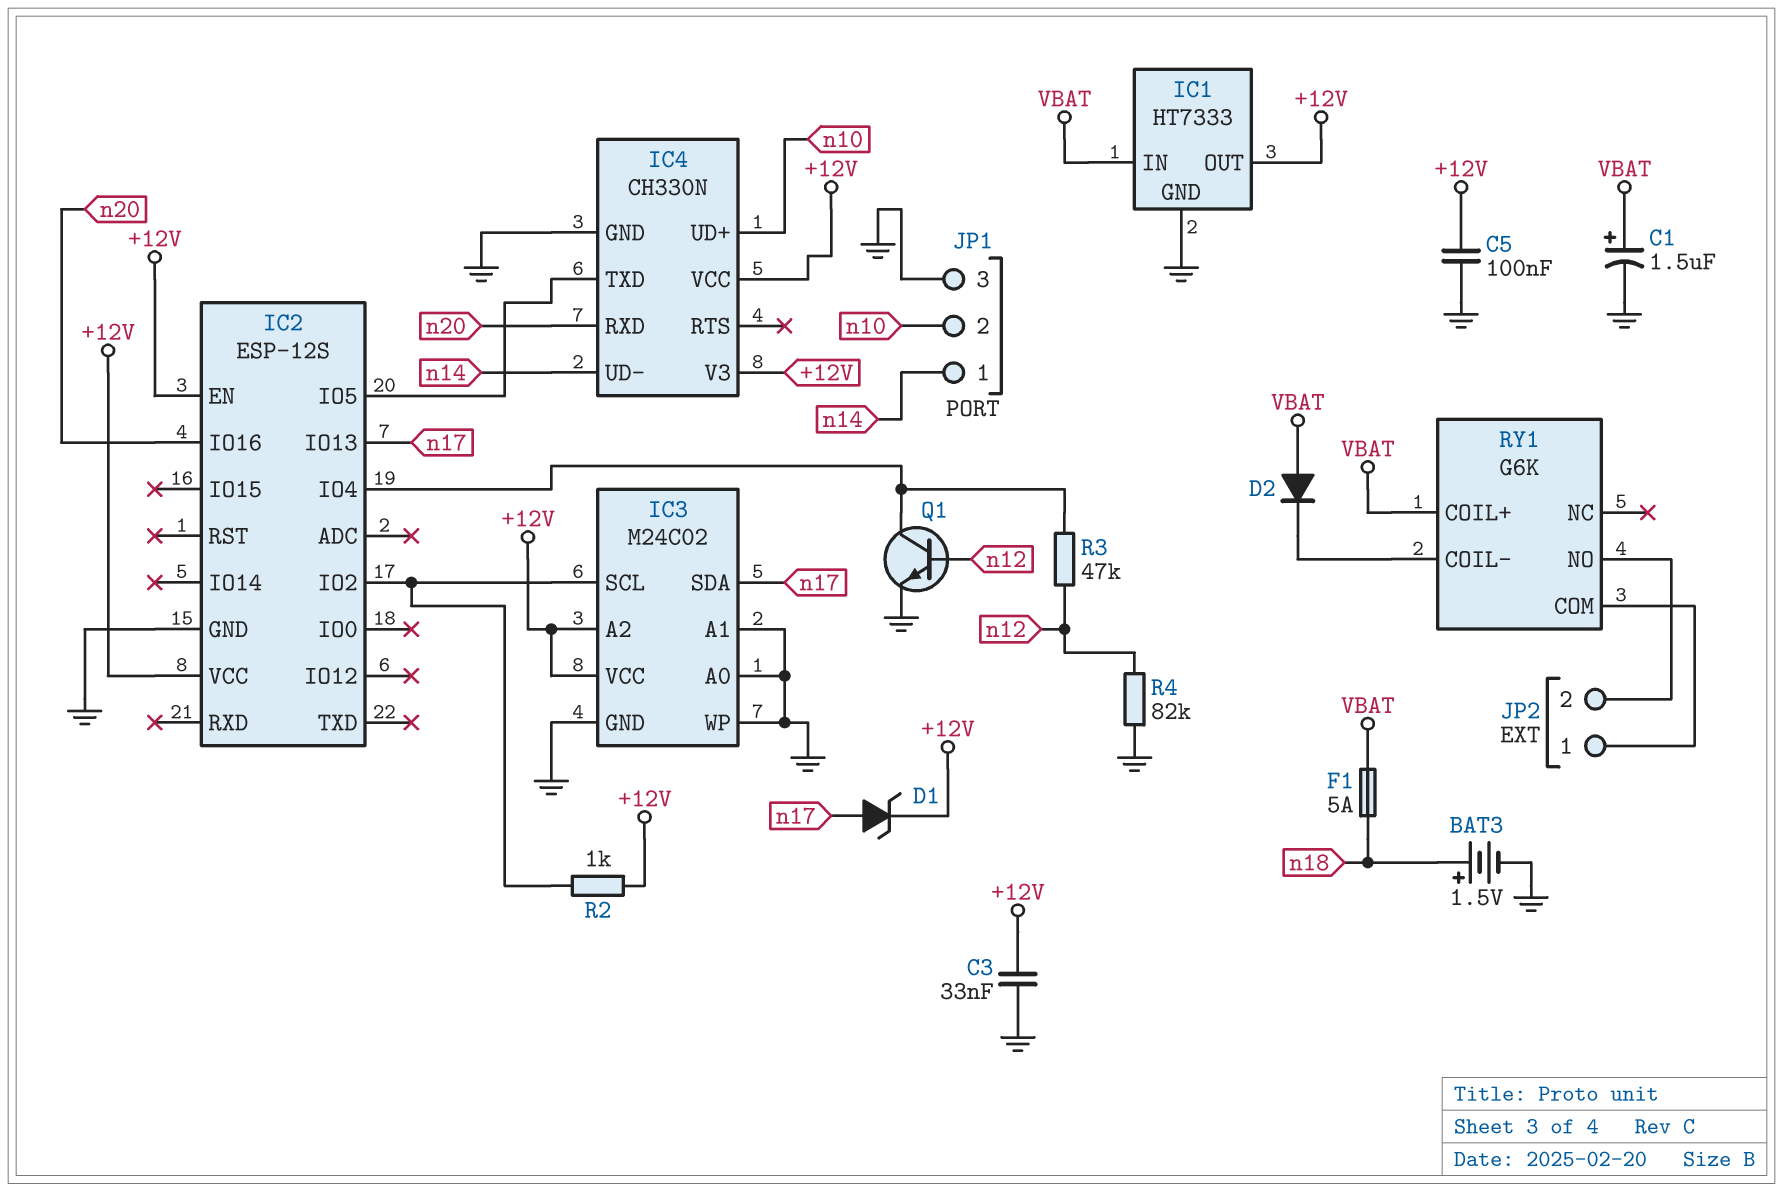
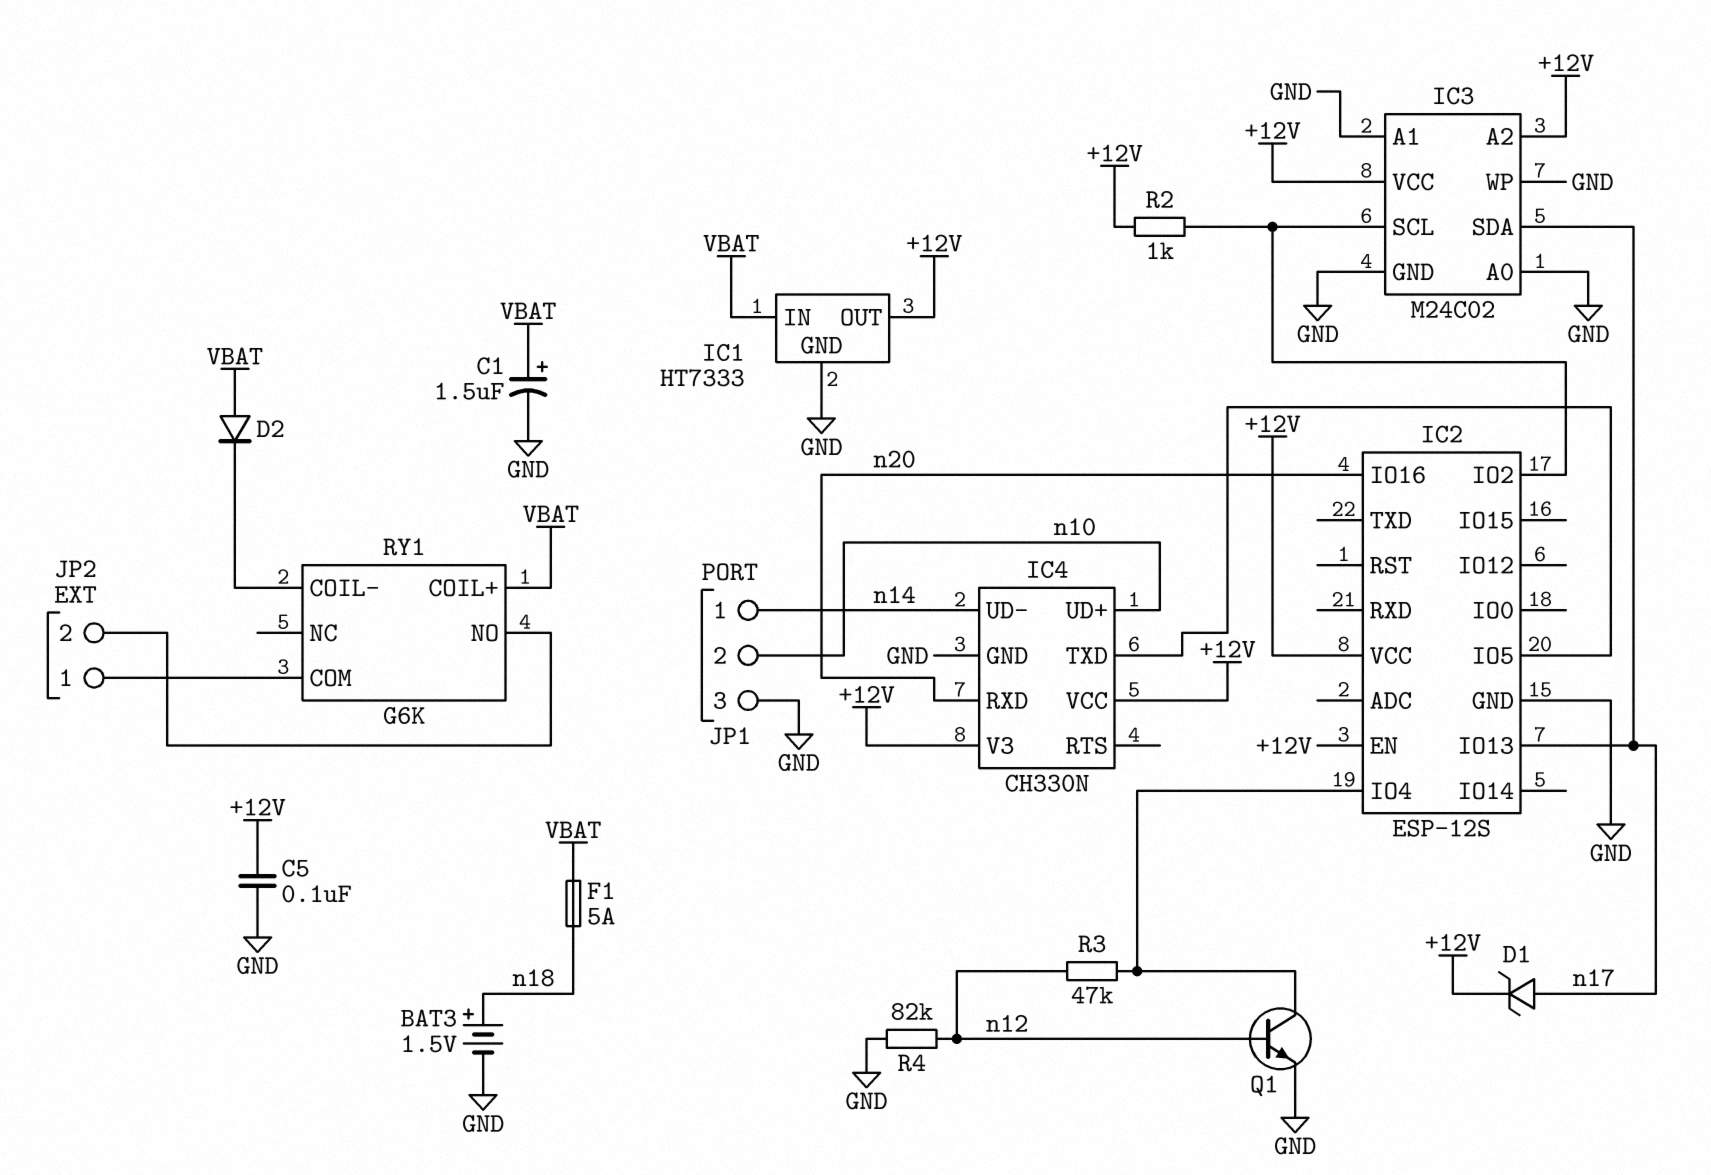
C3: 33nF (+12V, GND) -> none

